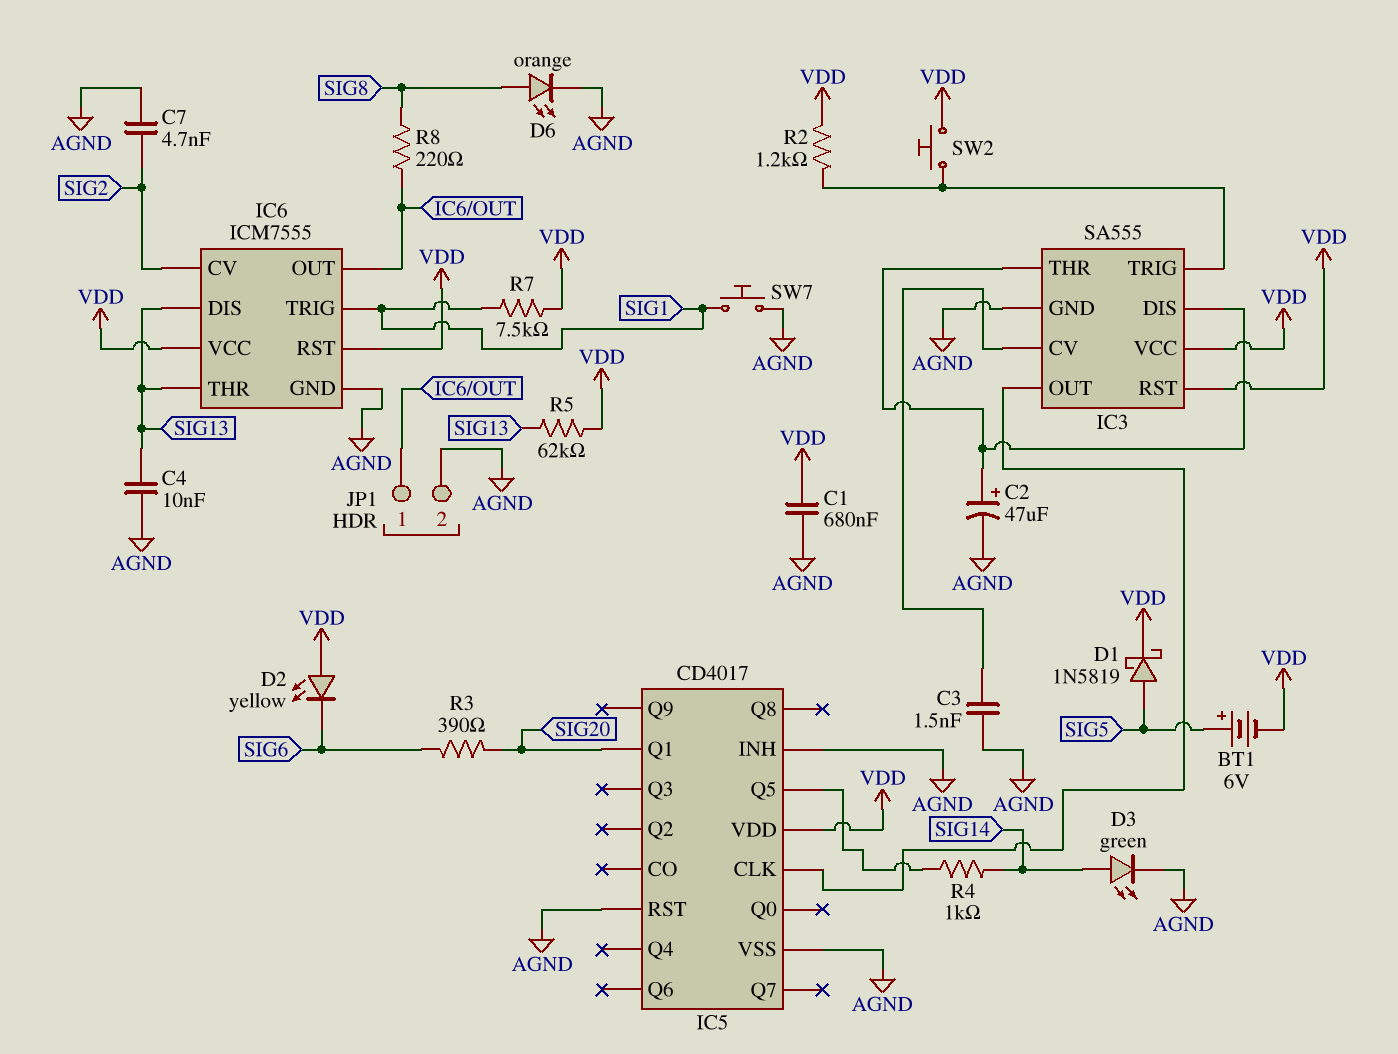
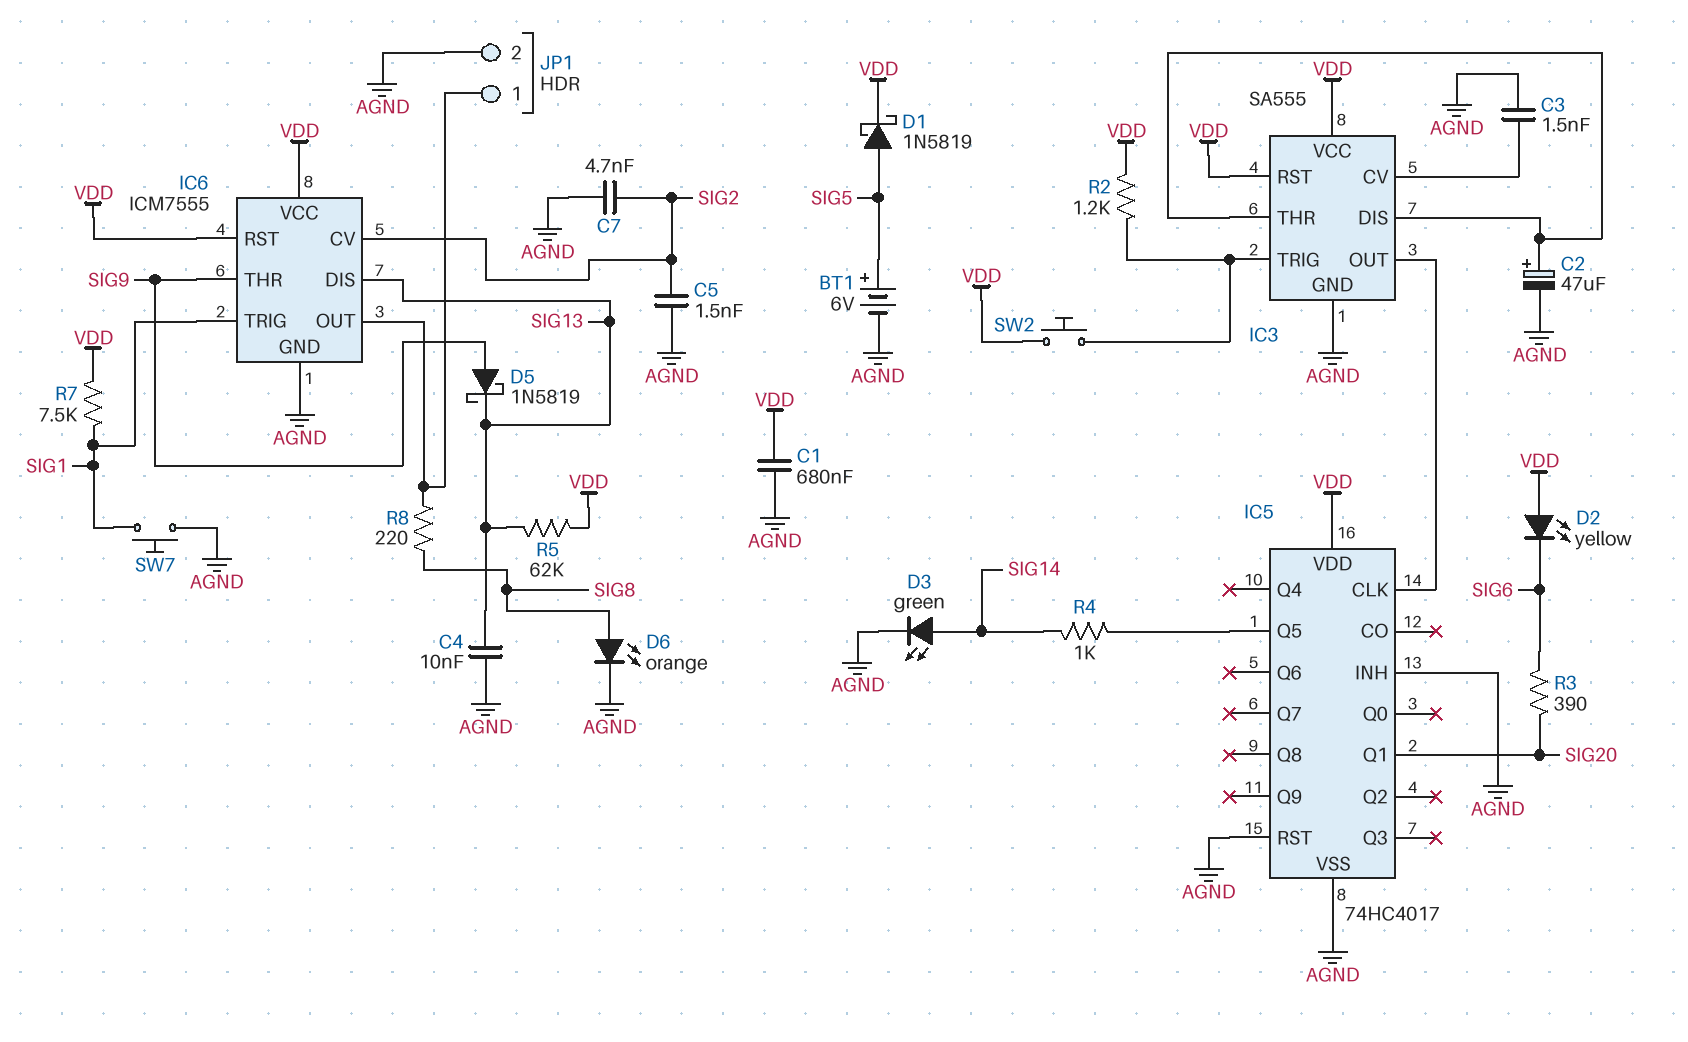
BT1: 6V (plus SIG5, minus VDD) -> 6V (plus SIG5, minus AGND)
C5: none -> 1.5nF (AGND, SIG2)
D5: none -> schottky 1N5819 (A SIG9, K SIG13)
IC5: CD4017 -> 74HC4017
IC6 pin THR: SIG13 -> SIG9

